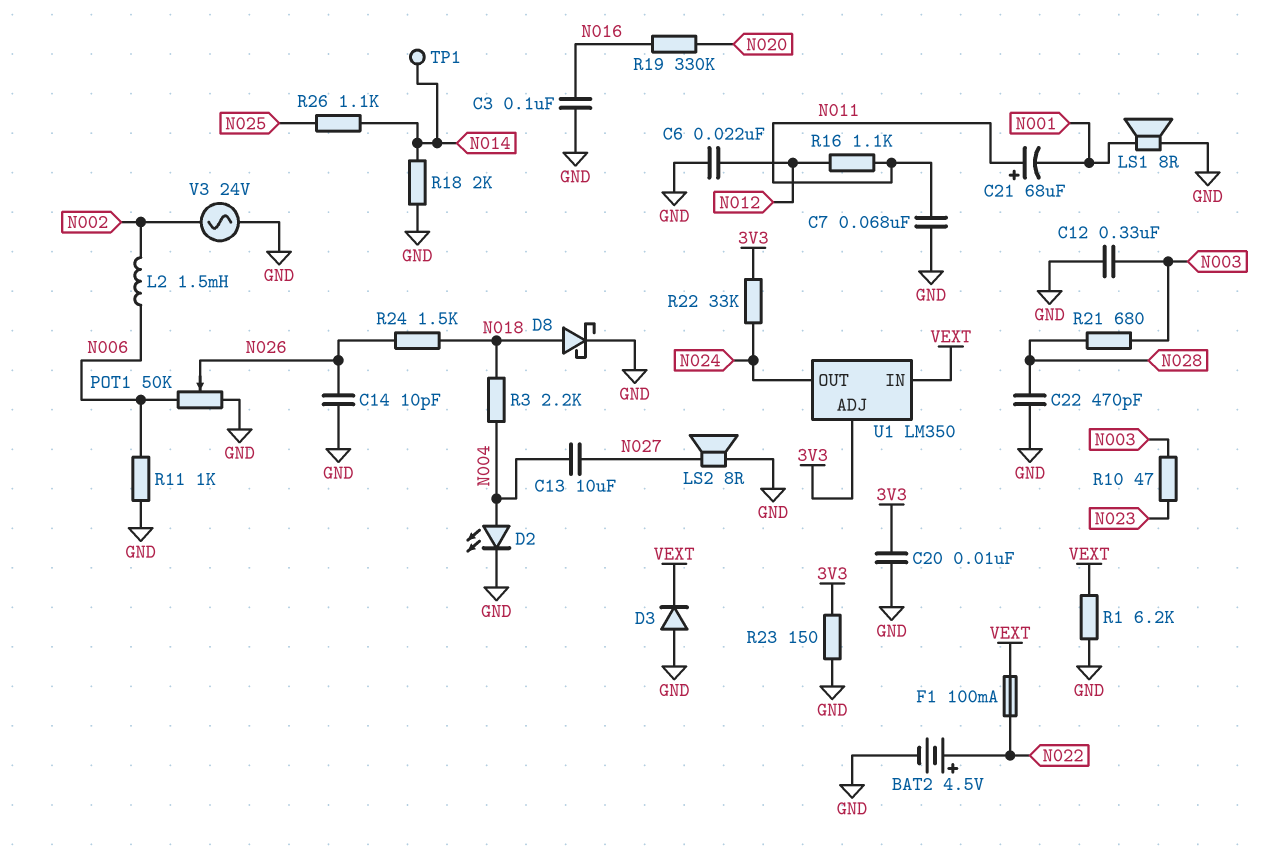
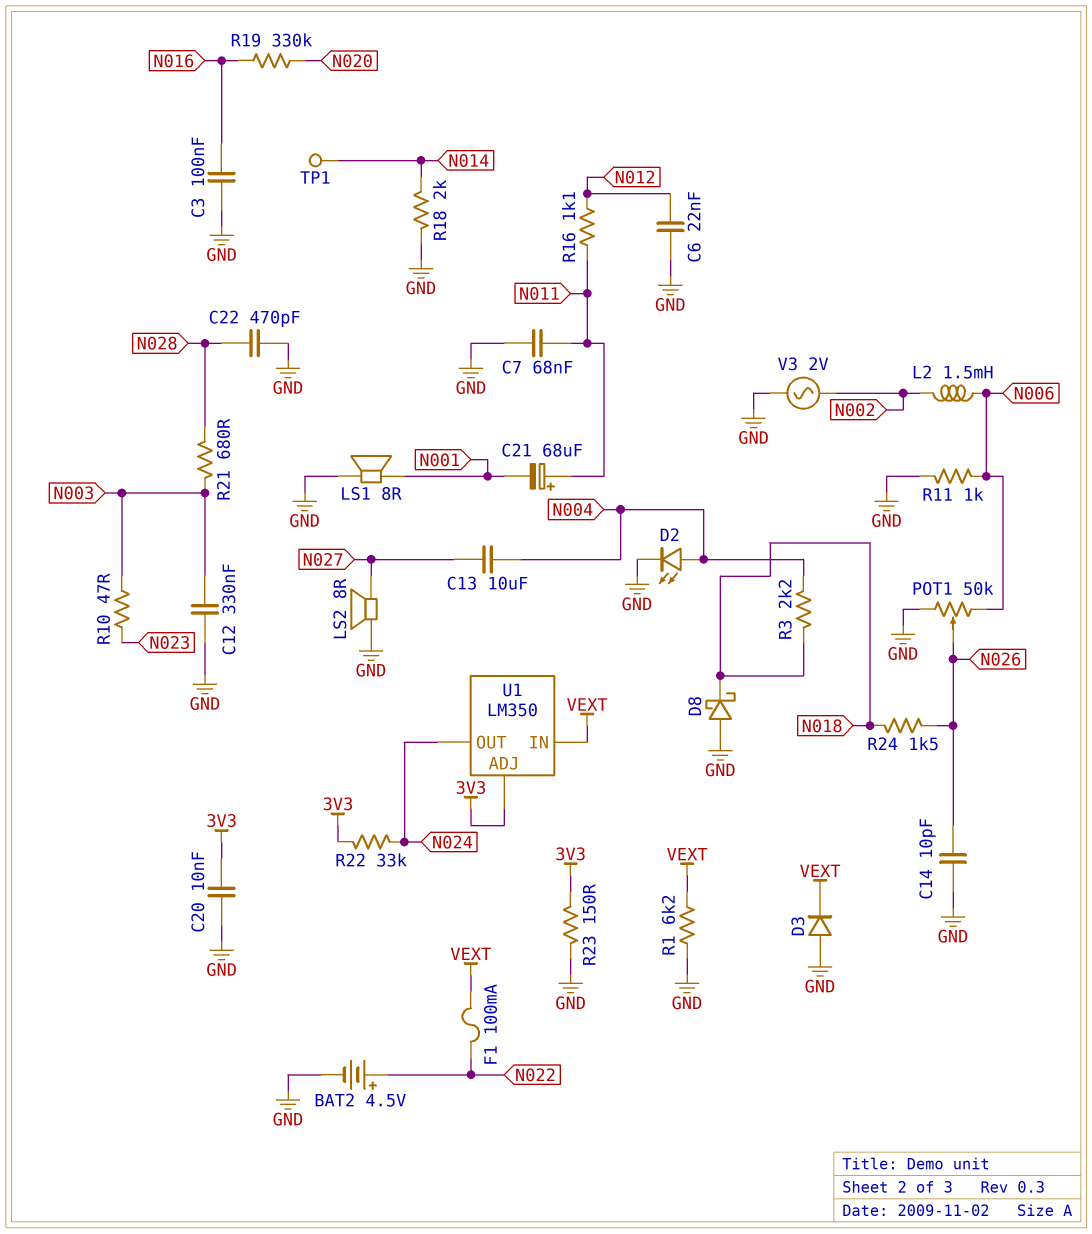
D8: schottky (A N018, K GND) -> schottky (A GND, K N018)
R26: 1.1k (N014, N025) -> none
V3: AC 24V (GND, N002) -> AC 2V (GND, N002)

